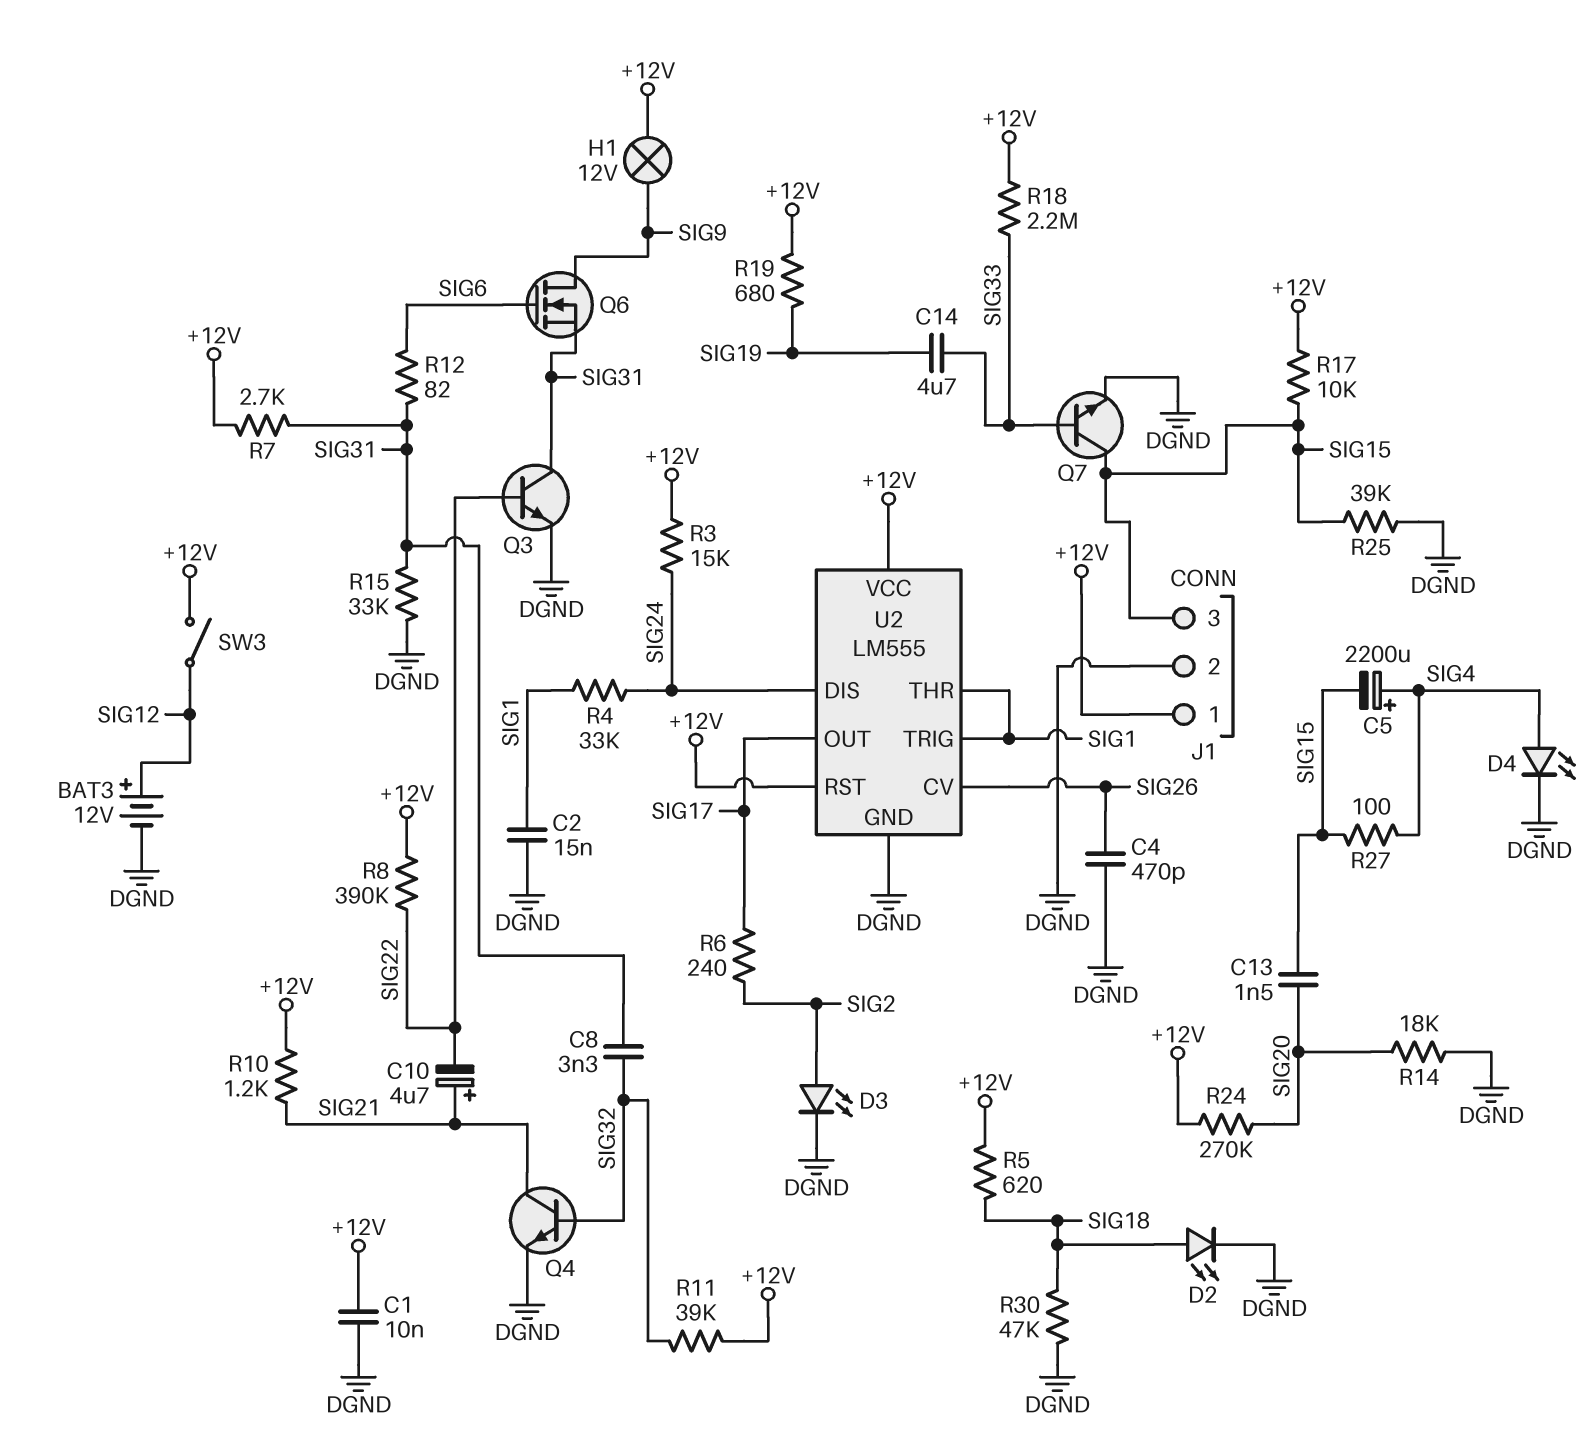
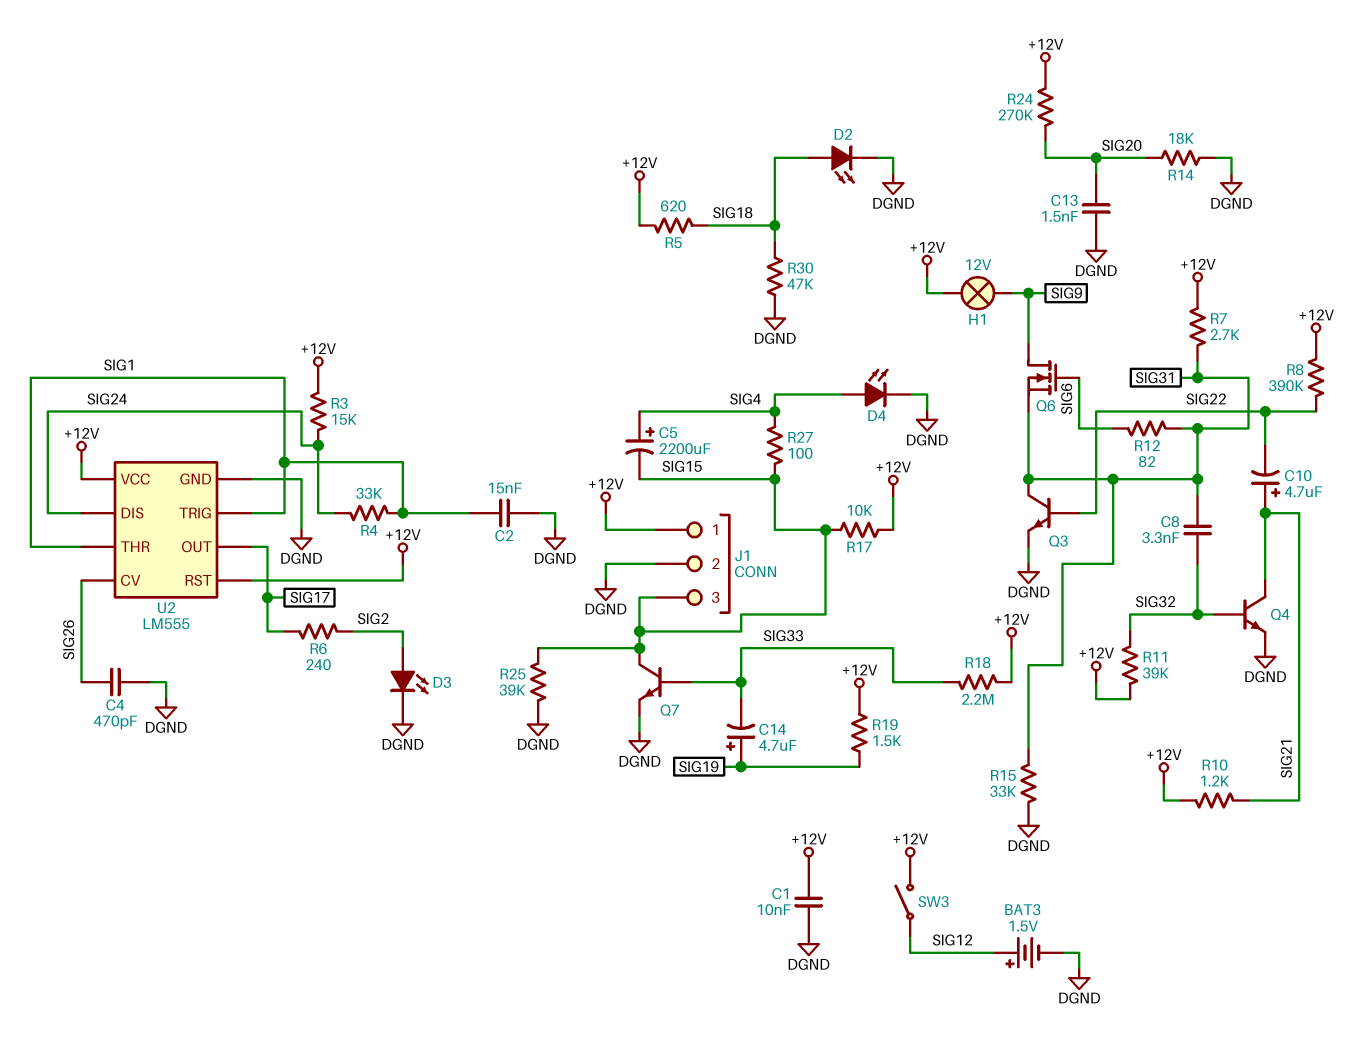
BAT3: 12V (plus SIG12, minus DGND) -> 1.5V (plus SIG12, minus DGND)
C13: 1.5nF (SIG15, SIG20) -> 1.5nF (DGND, SIG20)
C14: 4.7uF (SIG19, SIG33) -> 4.7uF (plus SIG19, minus SIG33)
R19: 680 (+12V, SIG19) -> 1.5k (+12V, SIG19)

